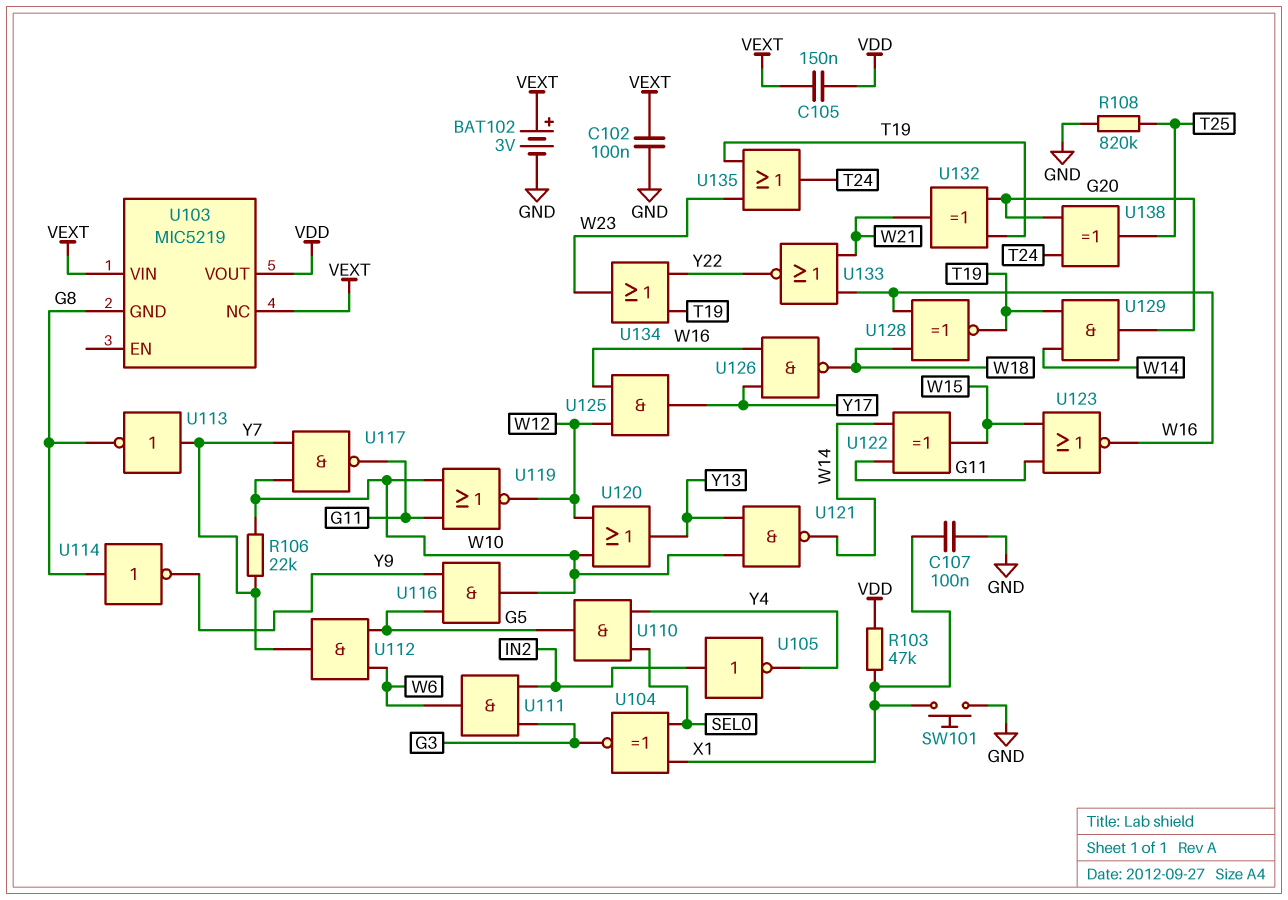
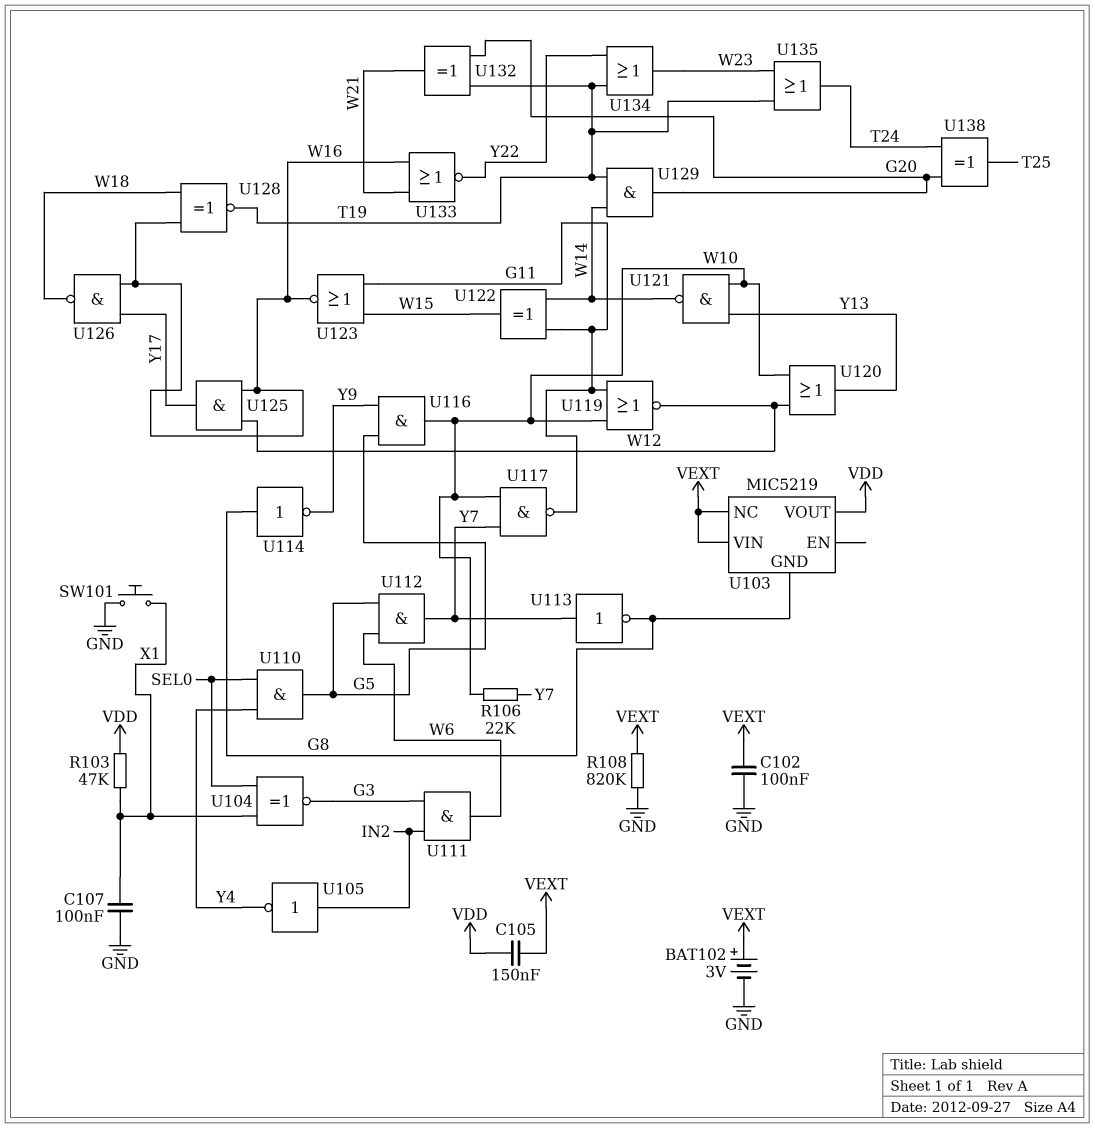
R108: 820k (GND, T25) -> 820k (GND, VEXT)

